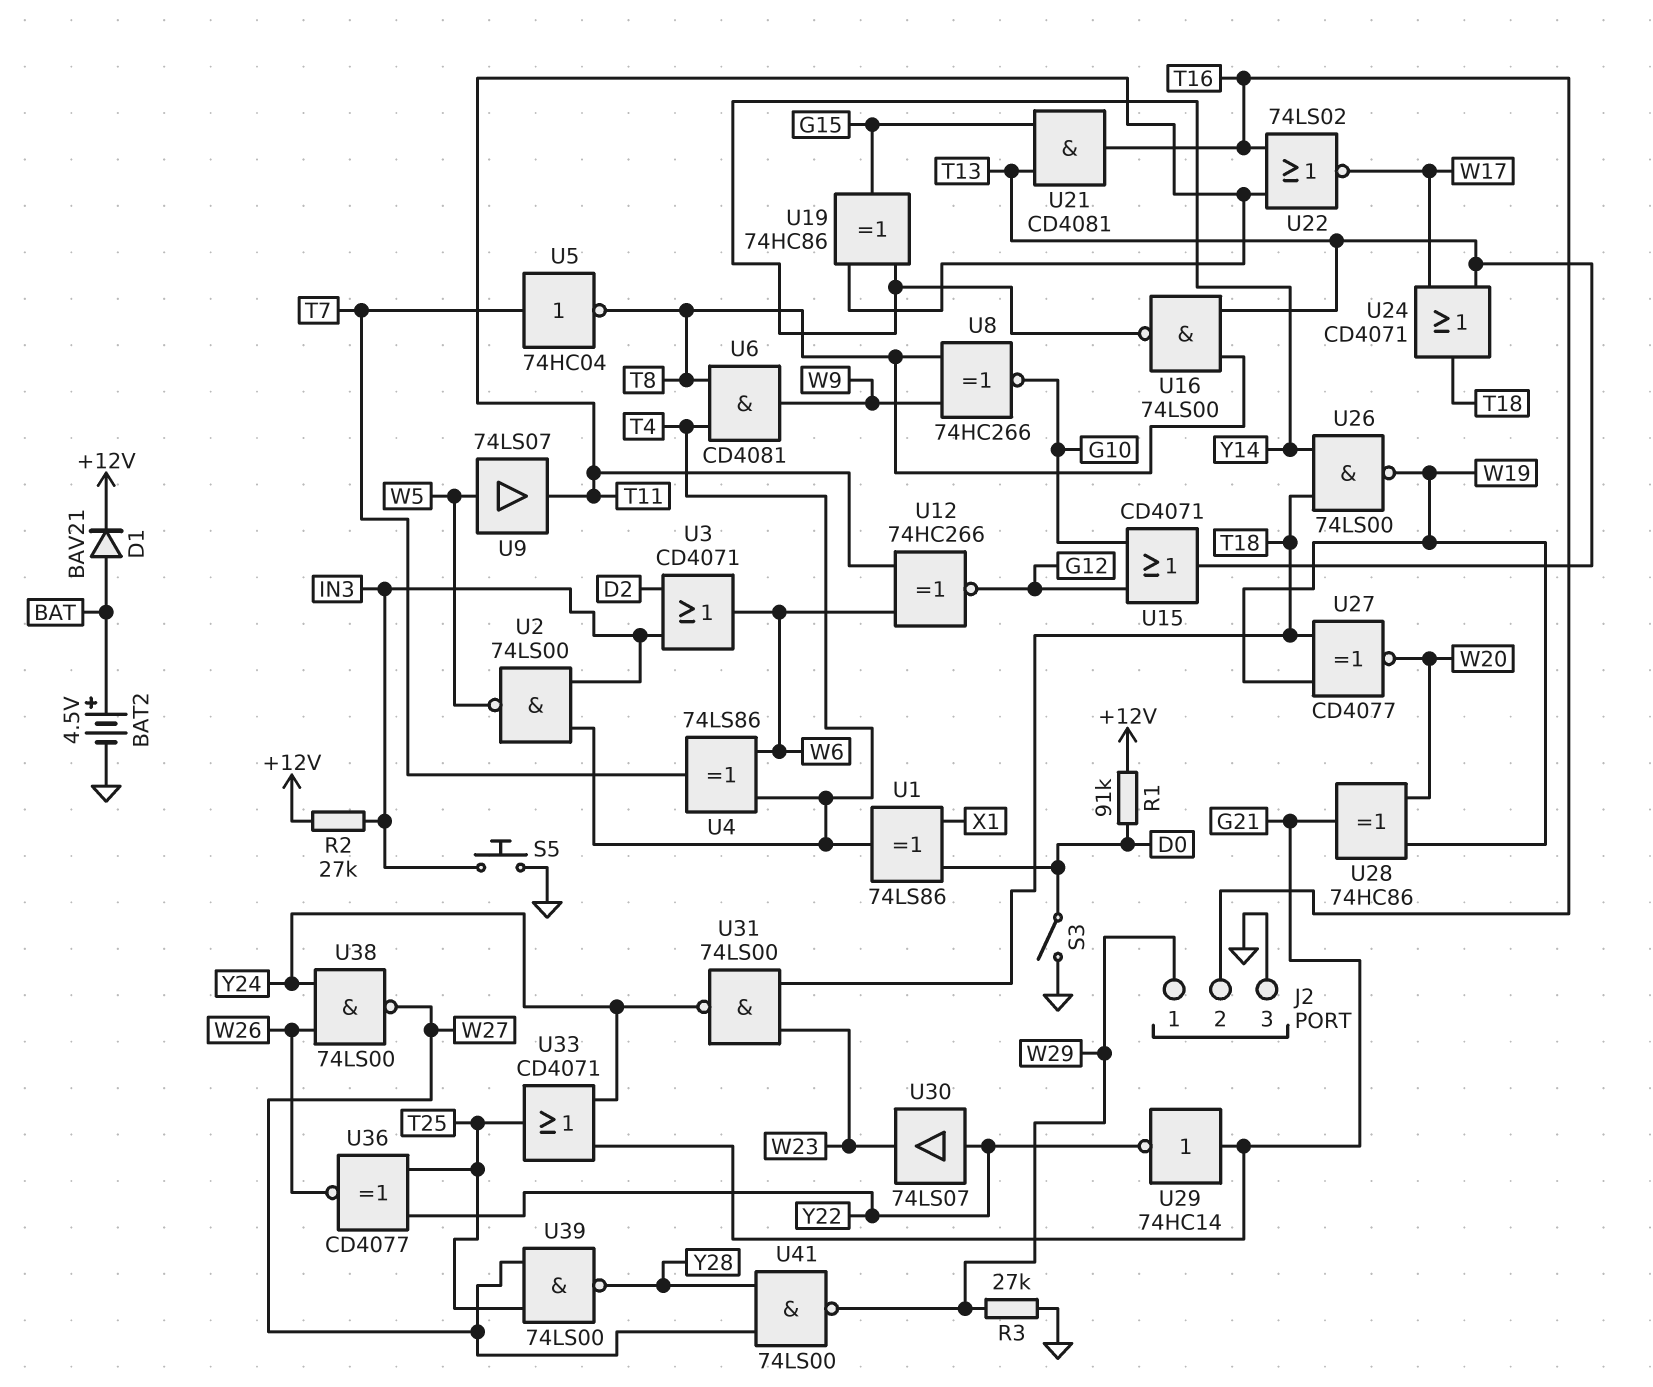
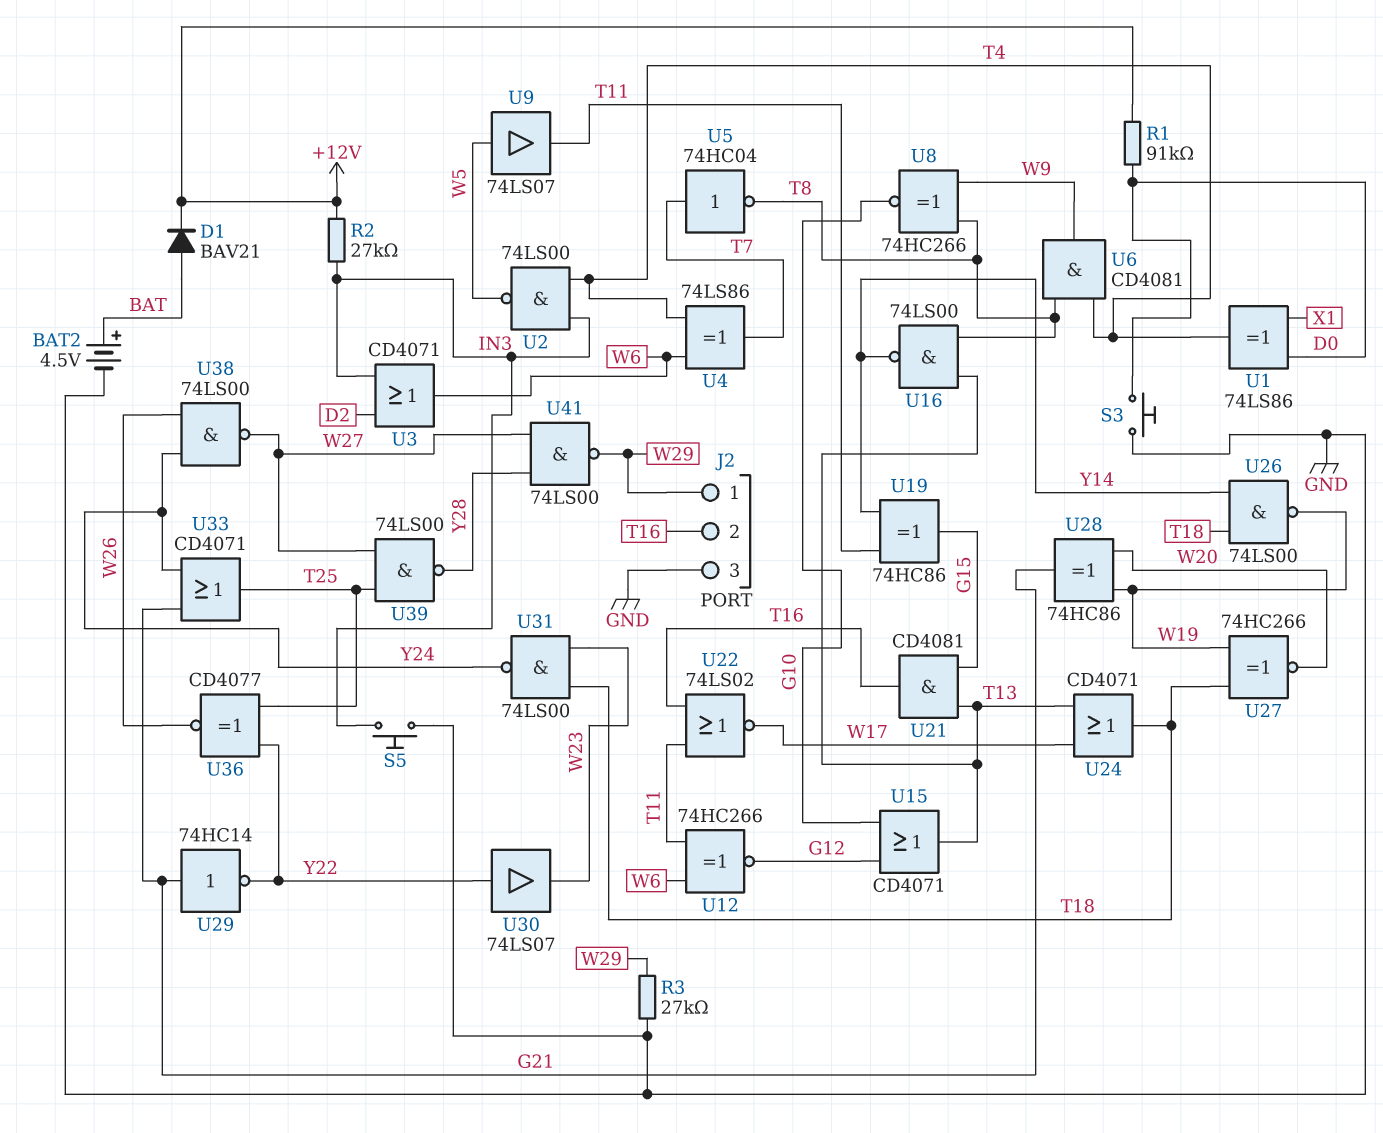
S3: switch (D0, GND) -> button (D0, GND)
U27: XNOR CD4077 (in T18, in W19, out W20) -> XNOR 74HC266 (in T18, in W19, out W20)

